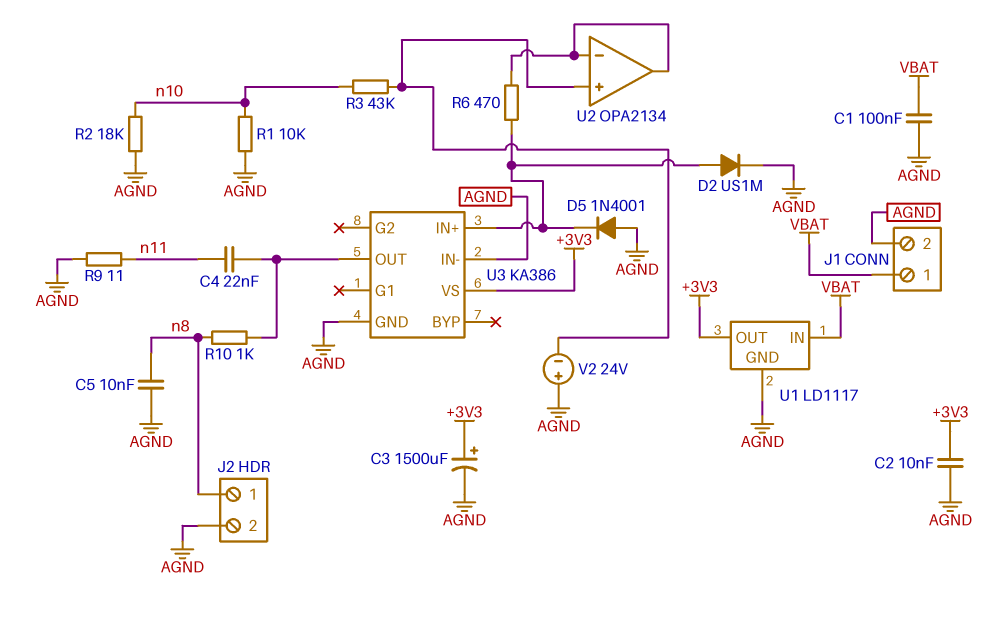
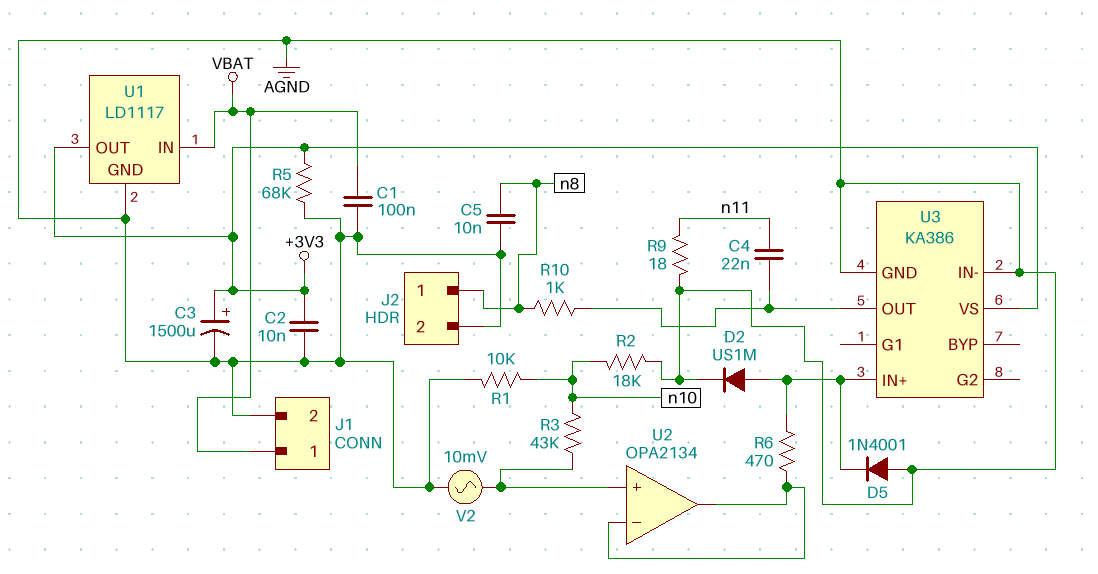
R5: none -> 68k (+3V3, AGND)
R9: 11 (AGND, n11) -> 18 (AGND, n11)
V2: 24V (plus AGND, minus U2/in+) -> AC 10mV (AGND, U2/in+)

